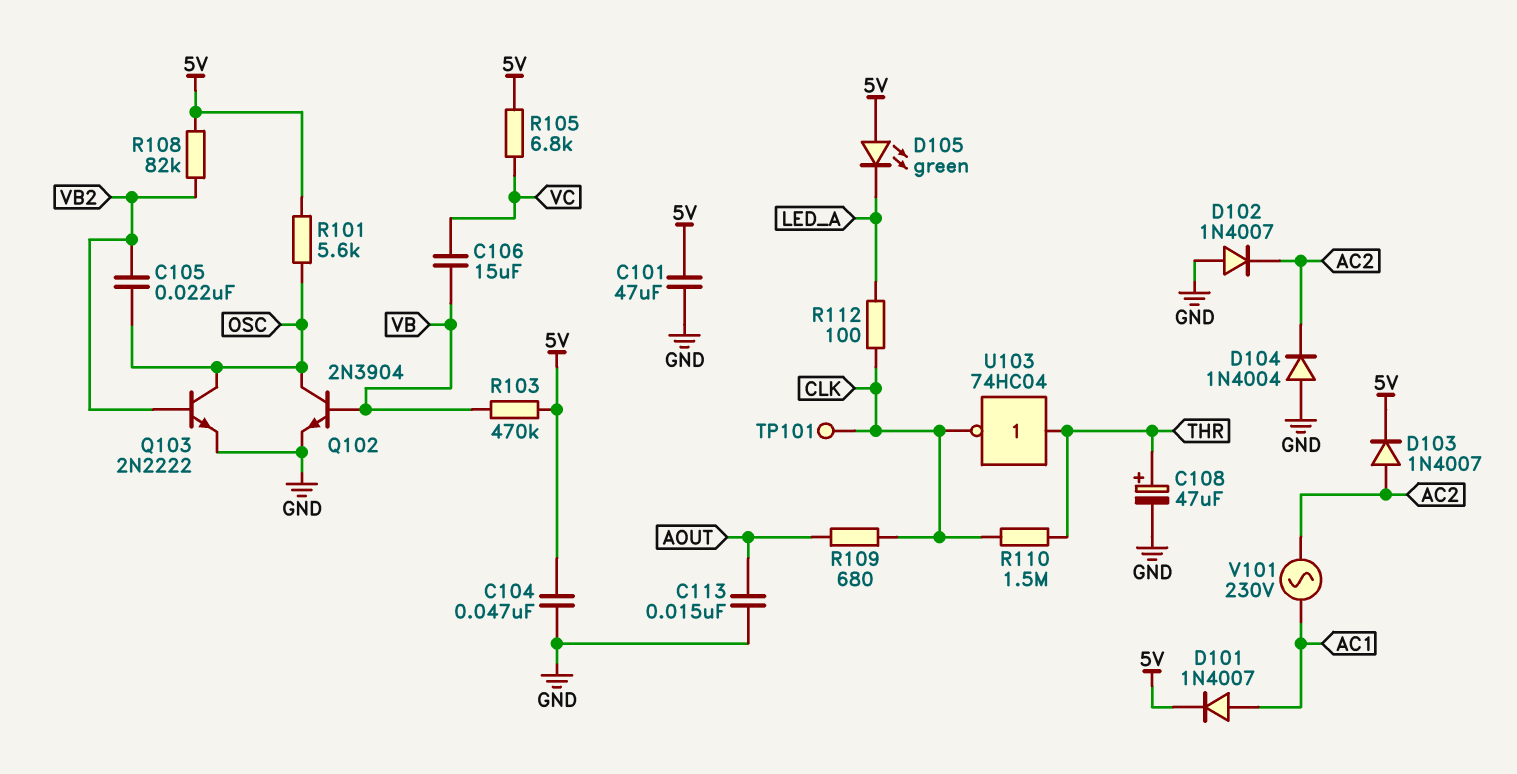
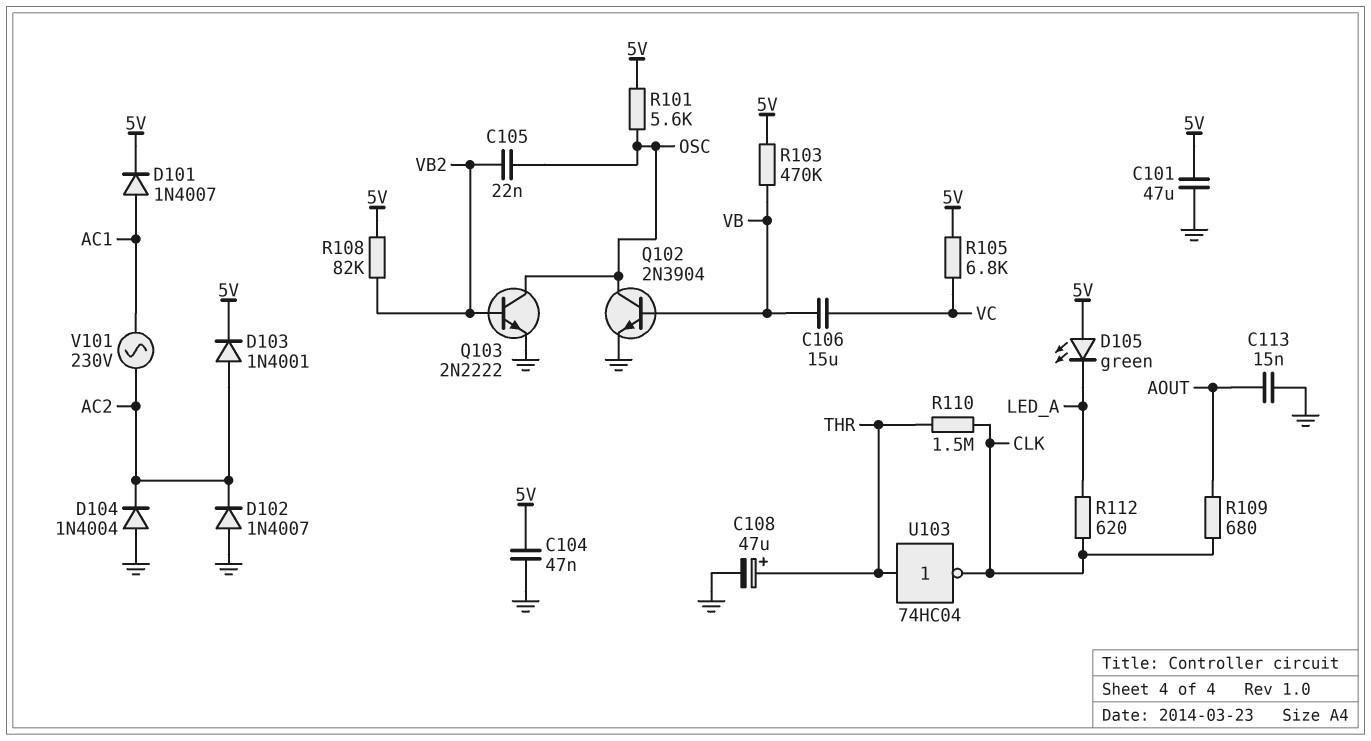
D103: diode 1N4007 (A AC2, K 5V) -> diode 1N4001 (A AC2, K 5V)
R112: 100 (CLK, LED_A) -> 620 (CLK, LED_A)
TP101: test point (CLK) -> none

